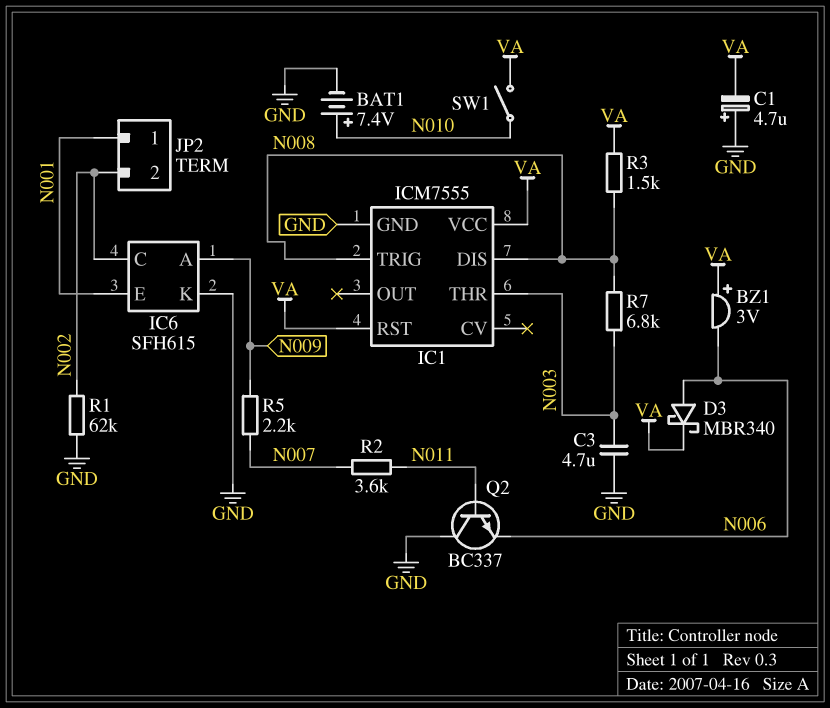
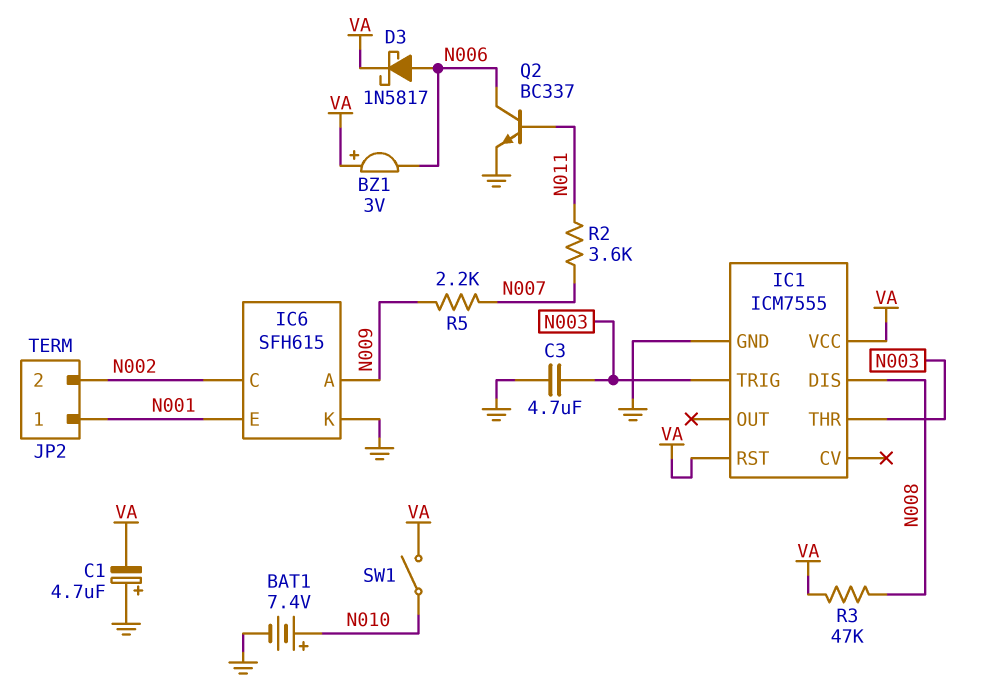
D3: schottky MBR340 (A N006, K VA) -> schottky 1N5817 (A N006, K VA)
IC1 pin TRIG: N008 -> N003
Q2: NPN BC337 (B N011, C GND, E N006) -> NPN BC337 (B N011, C N006, E GND)
R1: 62k (GND, N002) -> none
R3: 1.5k (N008, VA) -> 47k (N008, VA)
R7: 6.8k (N003, N008) -> none

